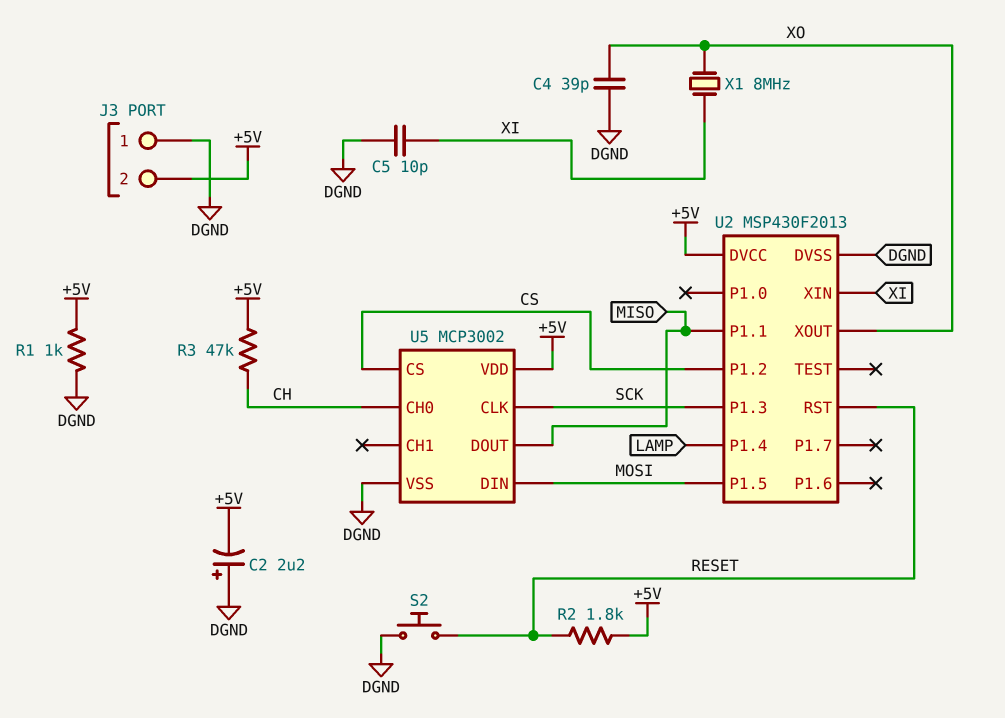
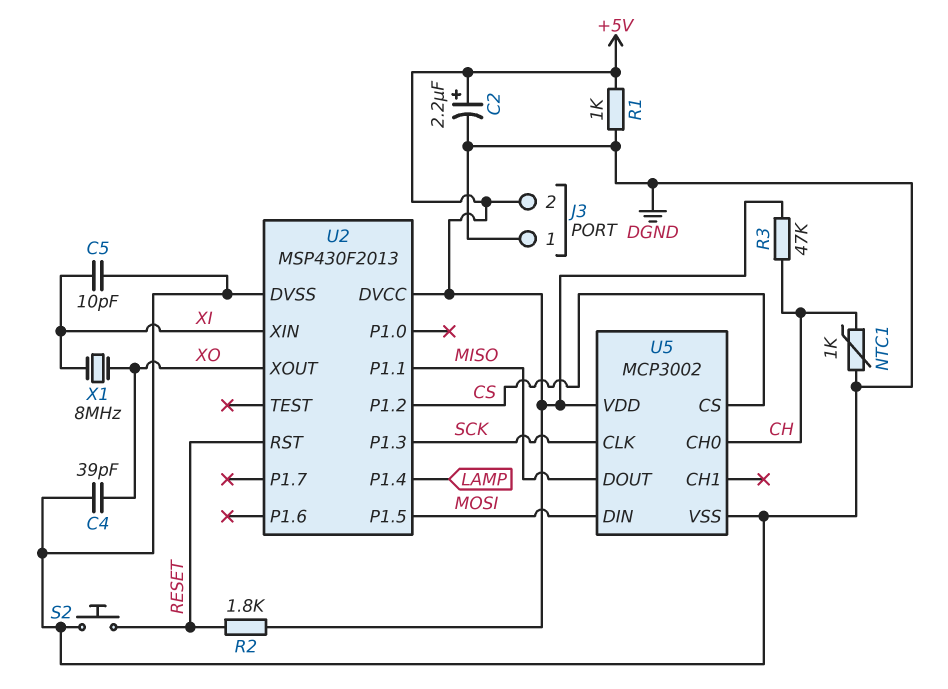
C2: 2.2uF (plus DGND, minus +5V) -> 2.2uF (plus +5V, minus DGND)
NTC1: none -> 1k (CH, DGND)

